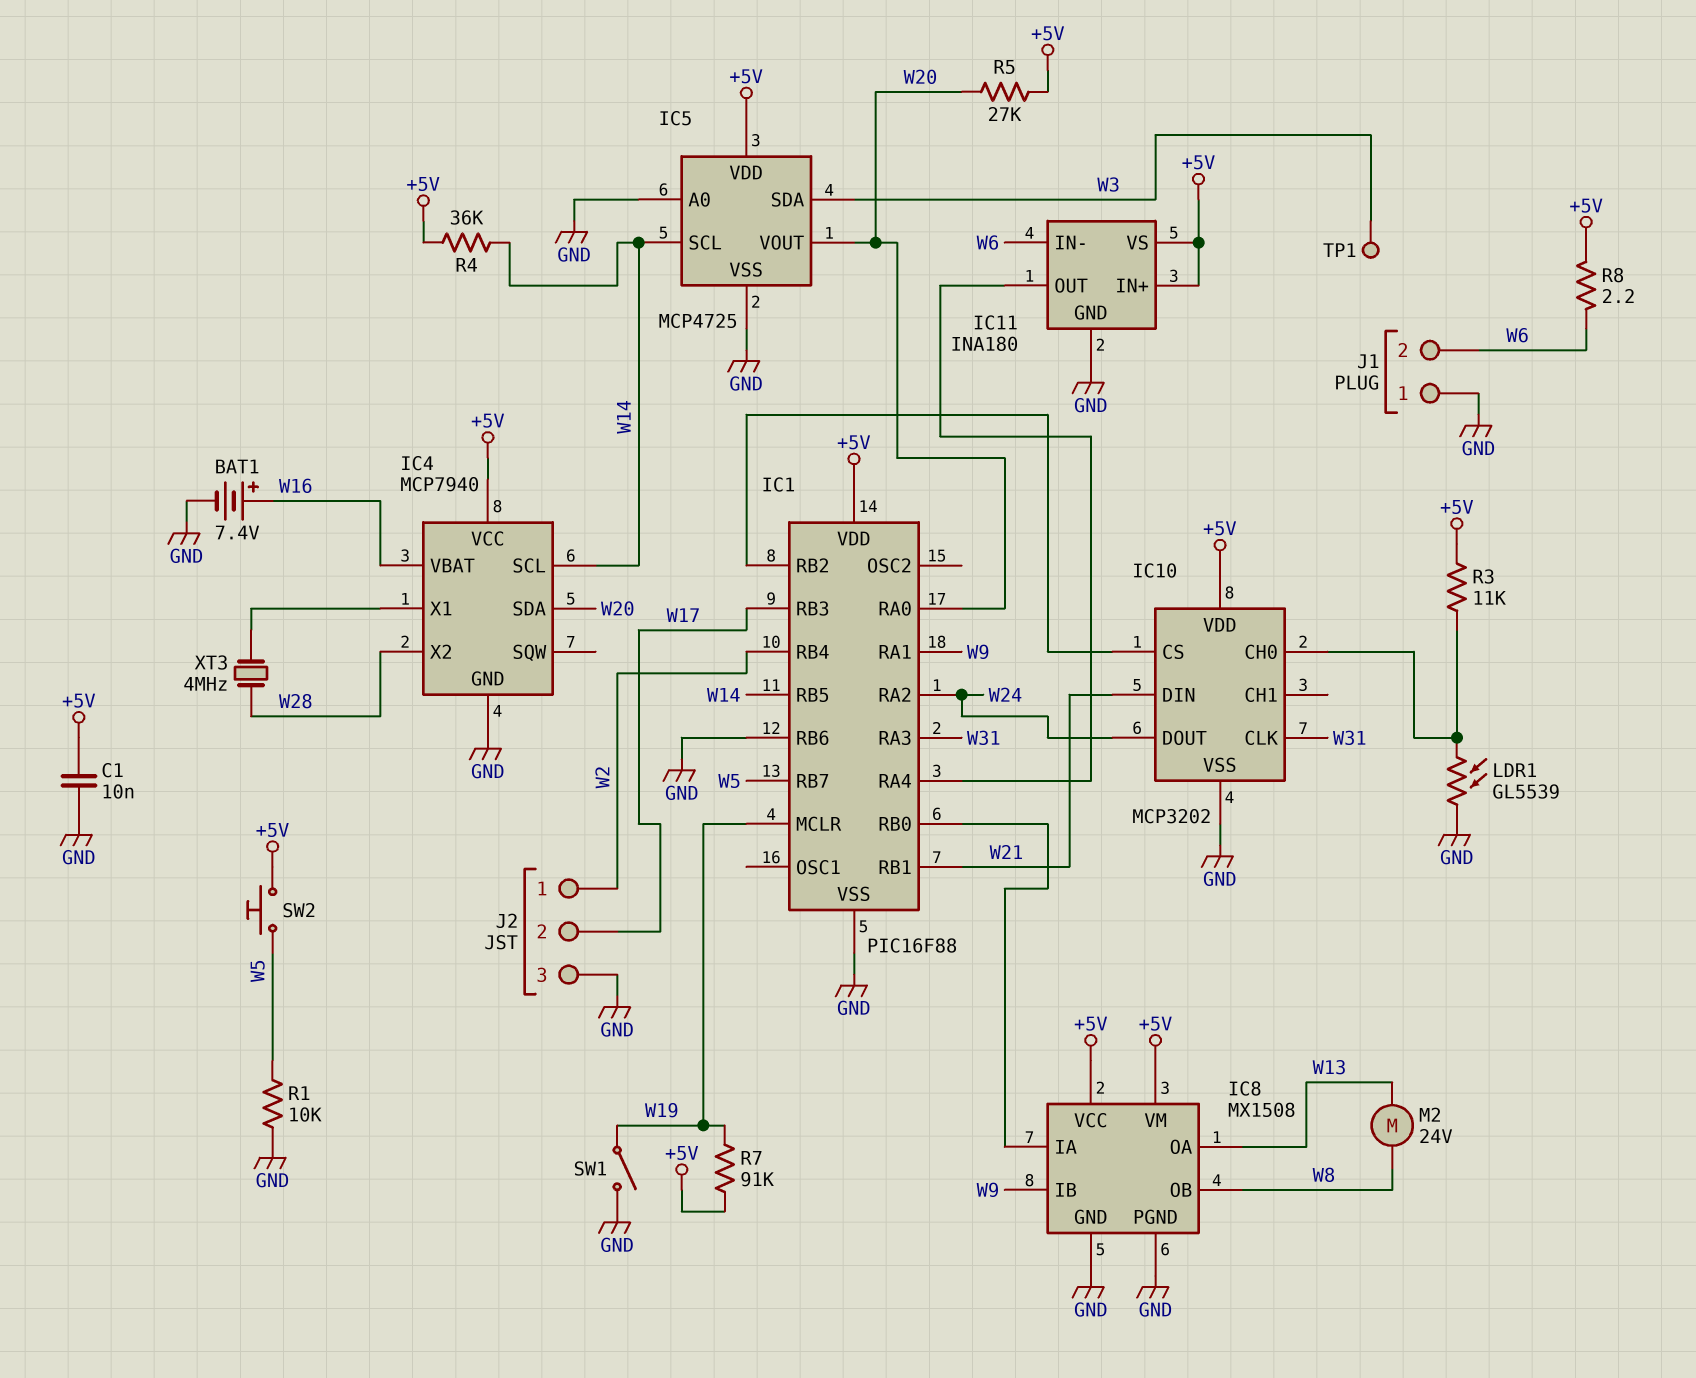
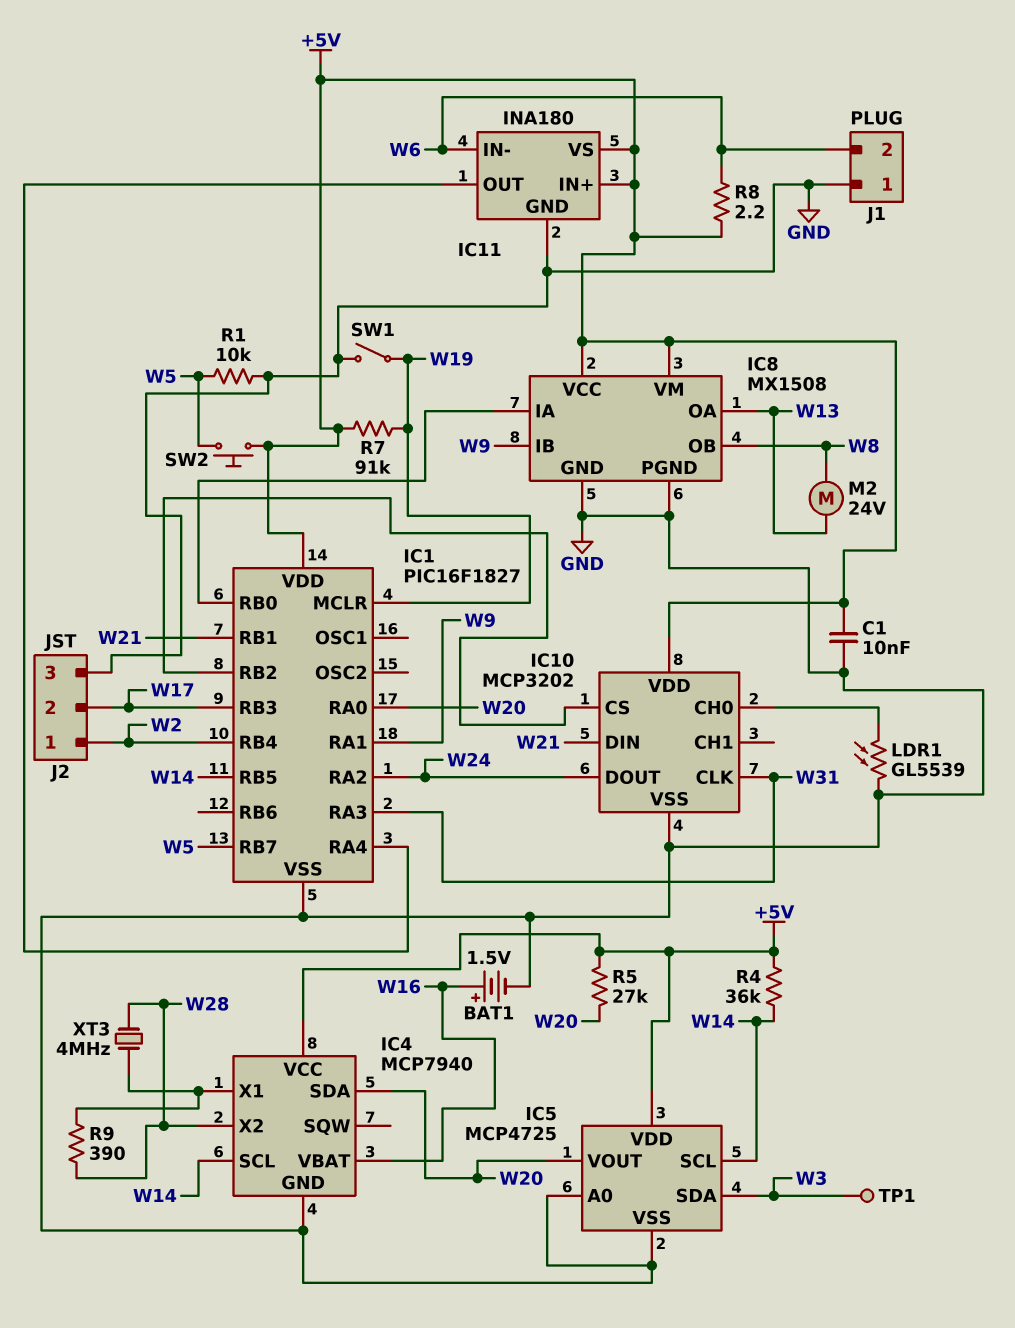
BAT1: 7.4V (plus W16, minus GND) -> 1.5V (plus W16, minus GND)
IC1: PIC16F88 -> PIC16F1827
IC1 pin RB6: GND -> none
R3: 11k (+5V, IC10/CH0) -> none
R9: none -> 390 (IC4/X1, W28)

